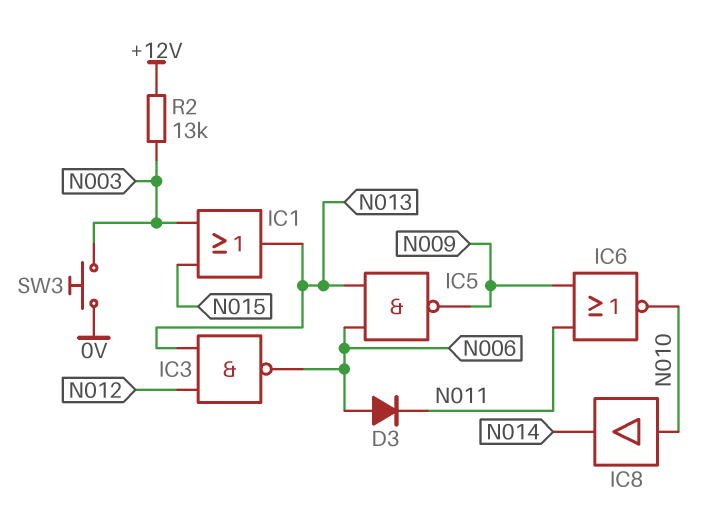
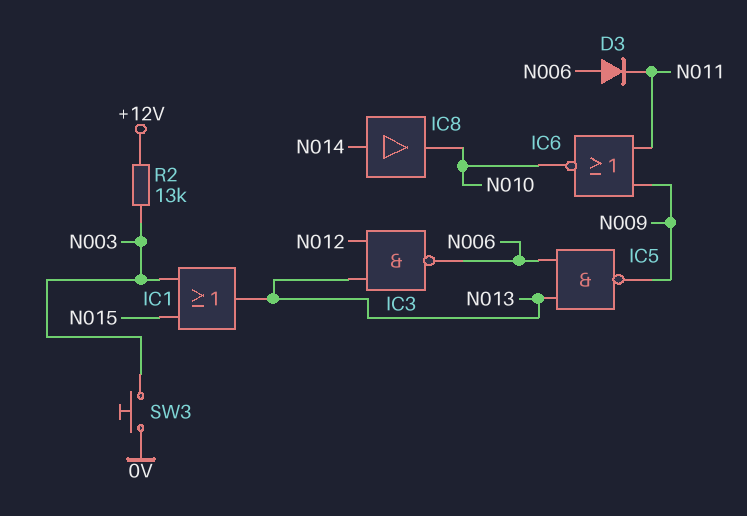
IC8: buffer (in N010, out N014) -> buffer (in N014, out N010)

